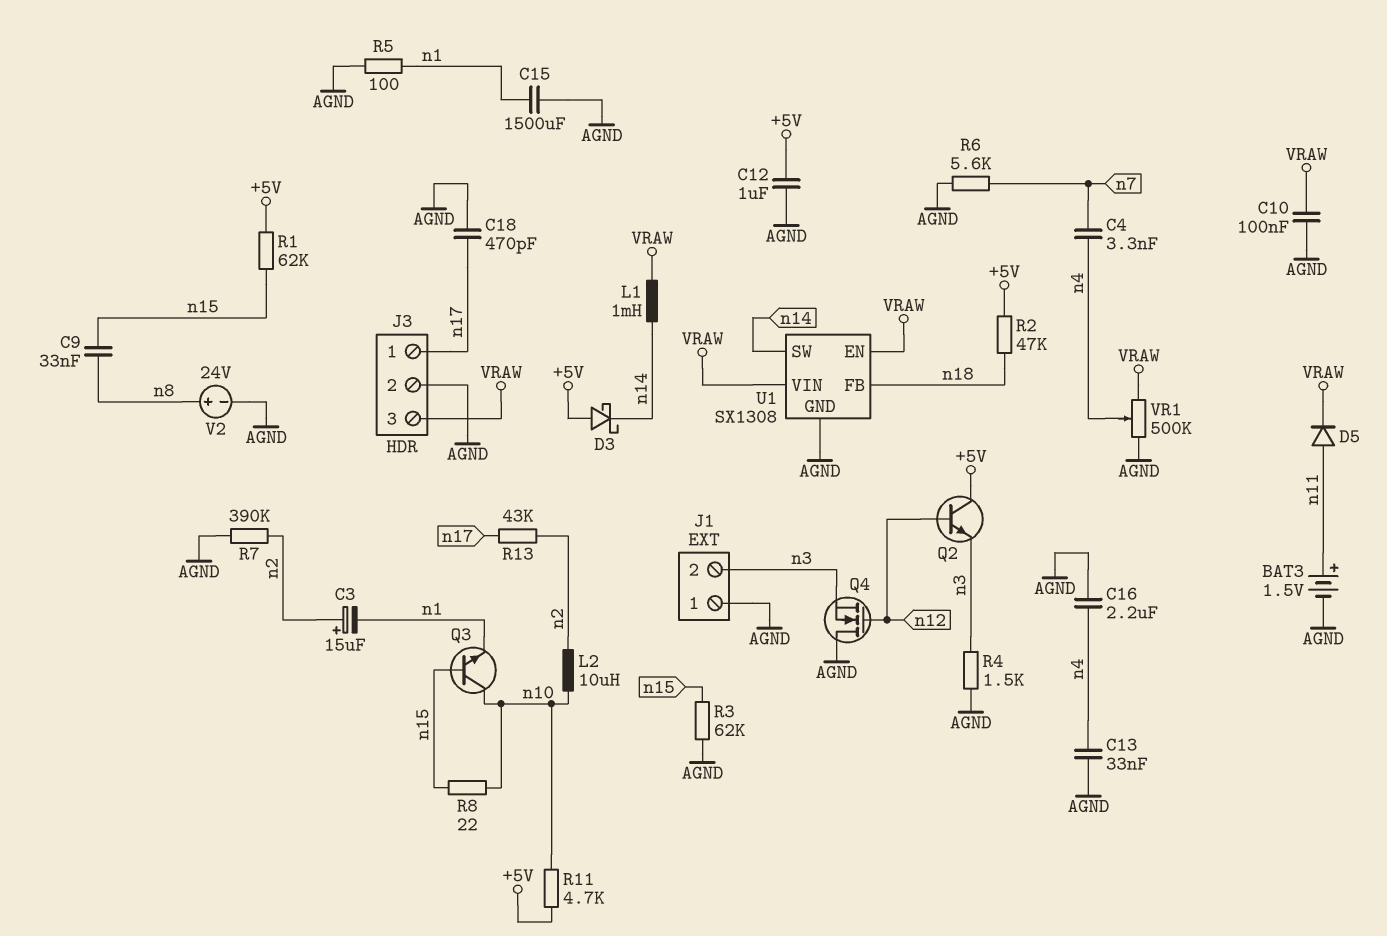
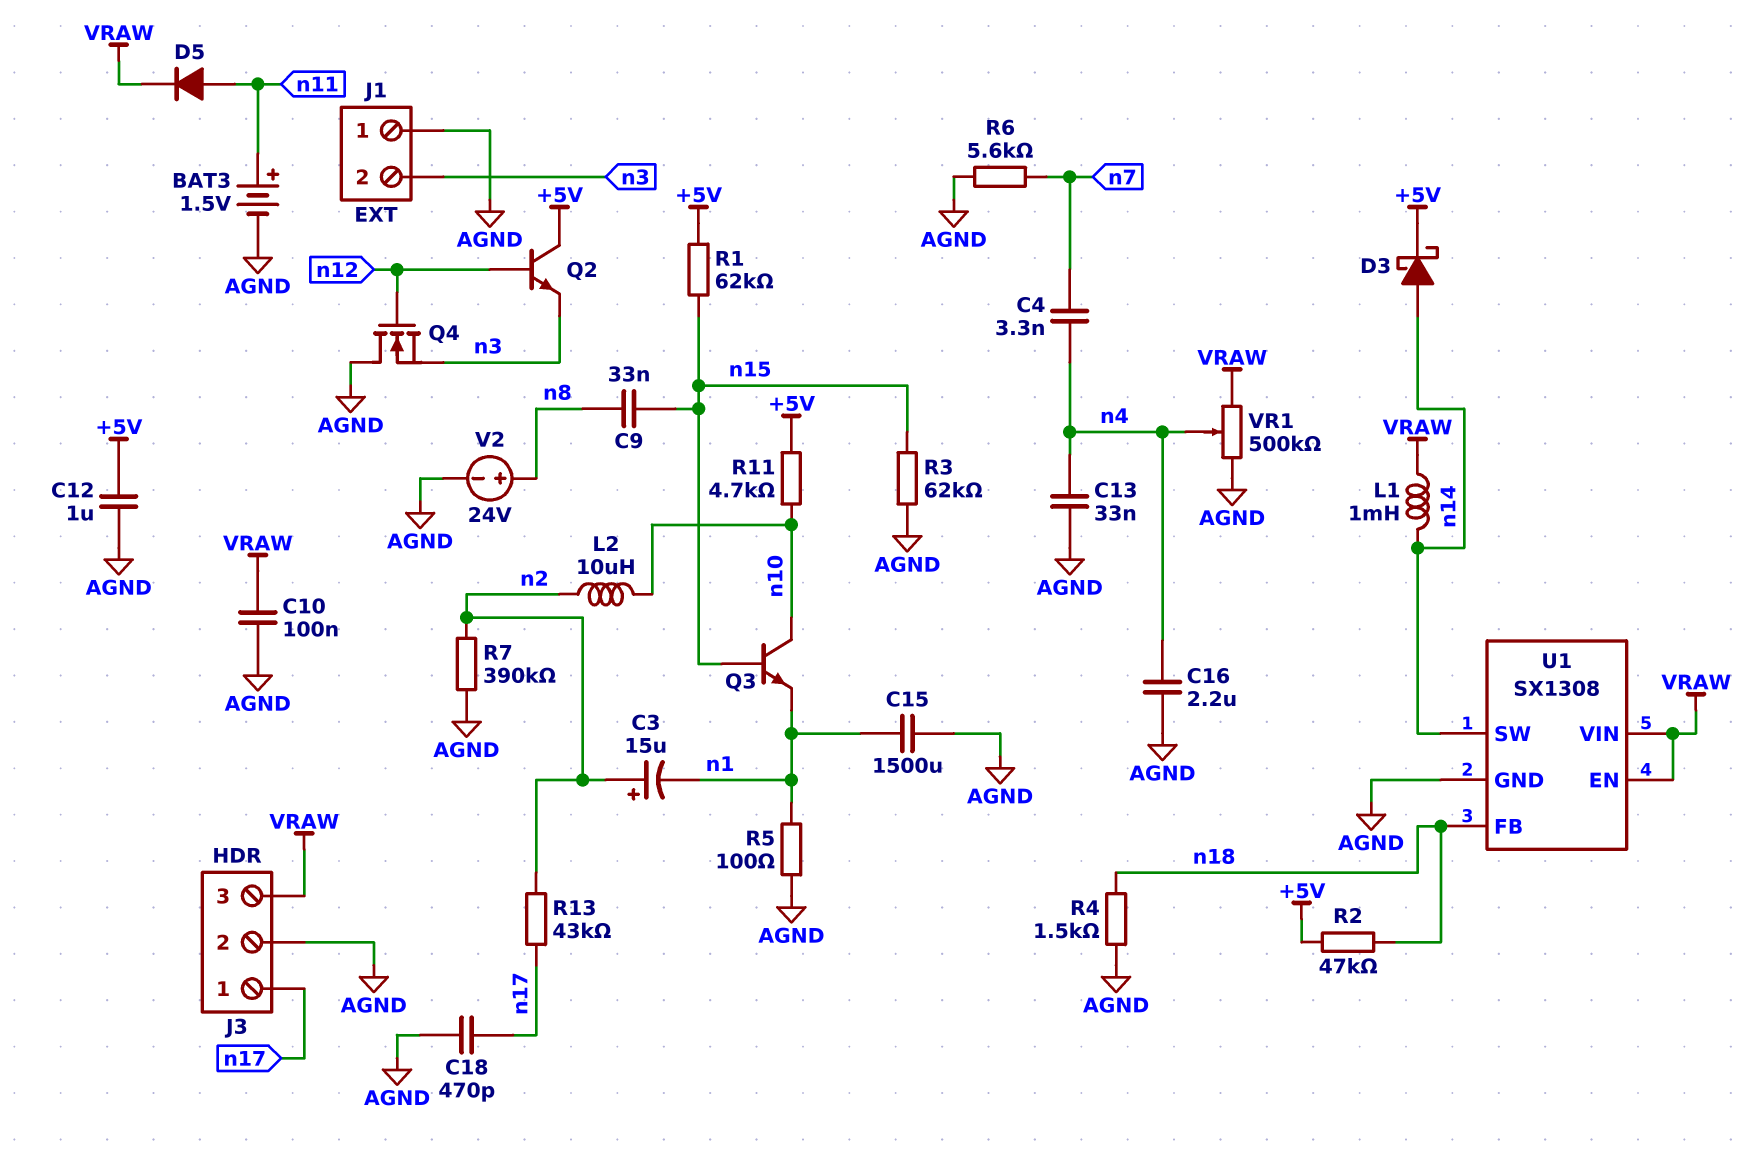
D3: schottky (A +5V, K n14) -> schottky (A n14, K +5V)
R4: 1.5k (AGND, n3) -> 1.5k (AGND, n18)
R8: 22 (n10, n15) -> none

